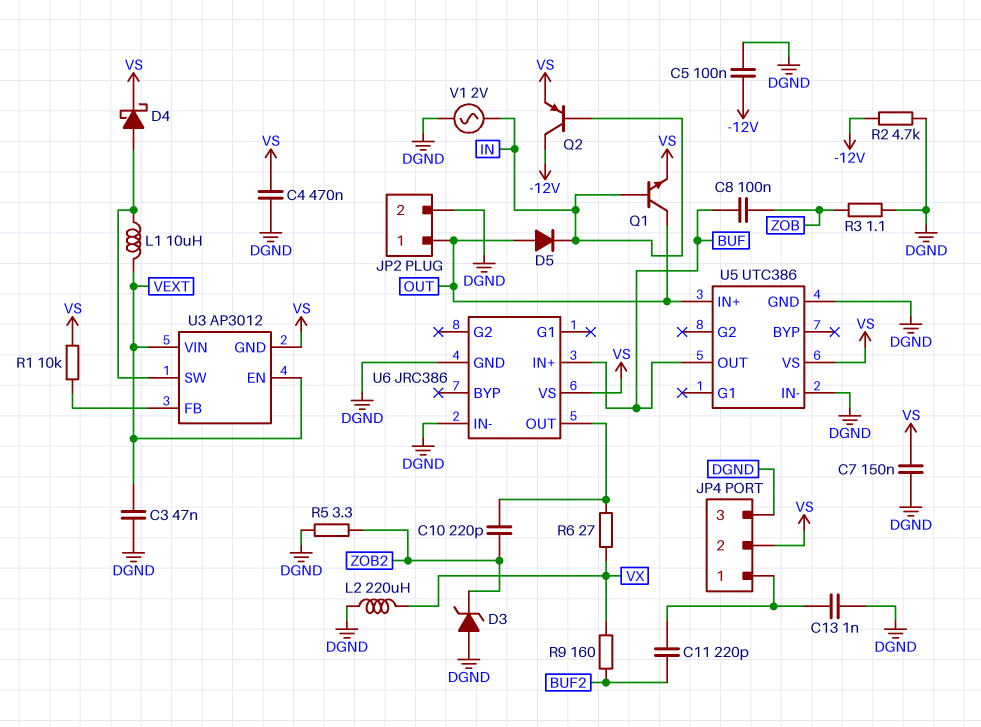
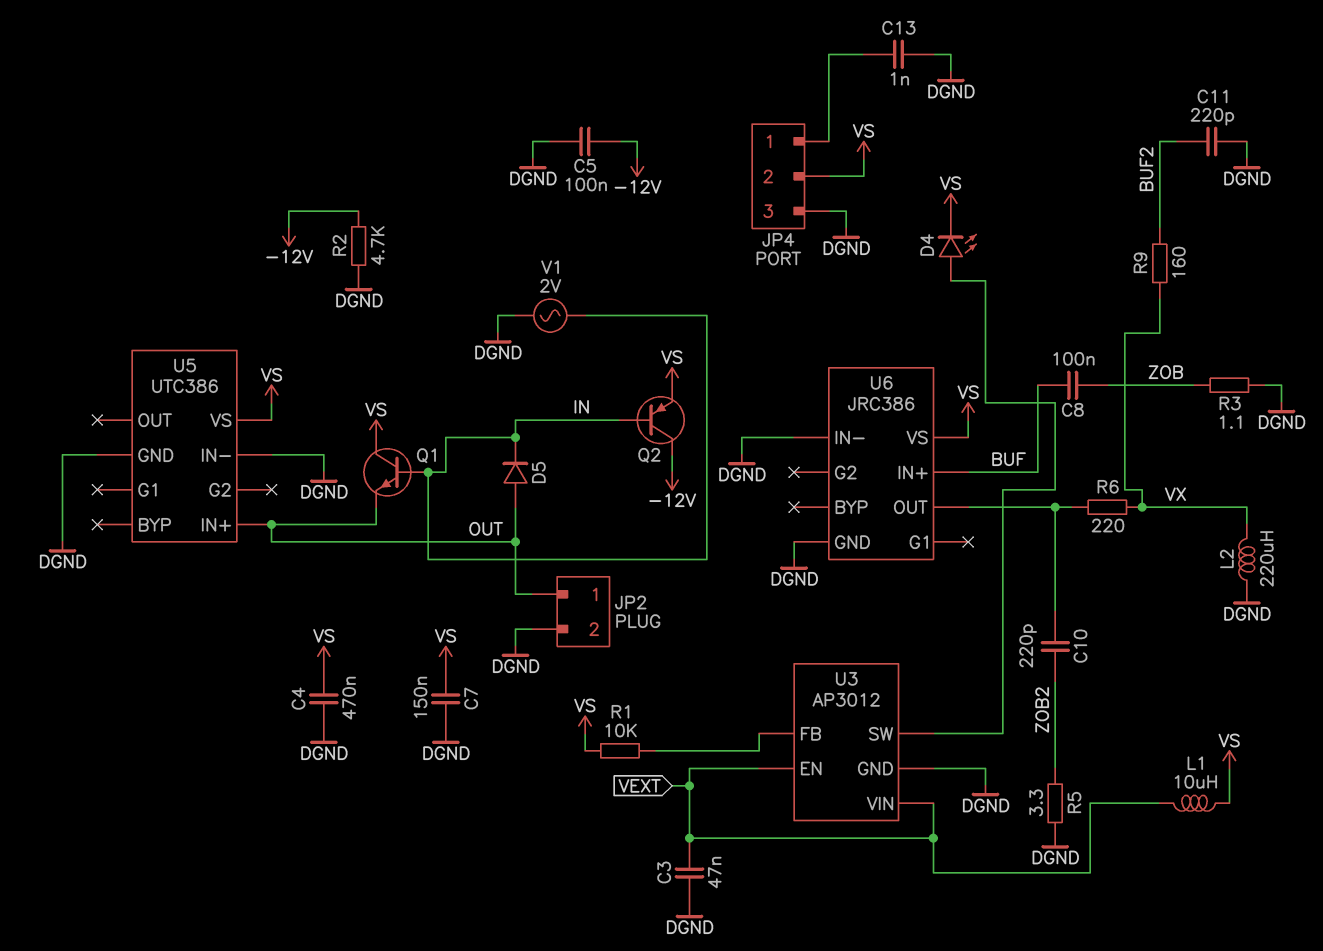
C11: 220pF (BUF2, JP4/1) -> 220pF (BUF2, DGND)
D3: zener (A DGND, K ZOB2) -> none
D4: schottky (A U3/SW, K VS) -> LED (A U3/SW, K VS)
L1: 10uH (U3/SW, VEXT) -> 10uH (VEXT, VS)
Q1: NPN (B IN, C OUT, E VS) -> NPN (B IN, C VS, E OUT)
R6: 27 (U6/OUT, VX) -> 220 (U6/OUT, VX)
U3 pin GND: VS -> DGND
U5 pin OUT: BUF -> none

